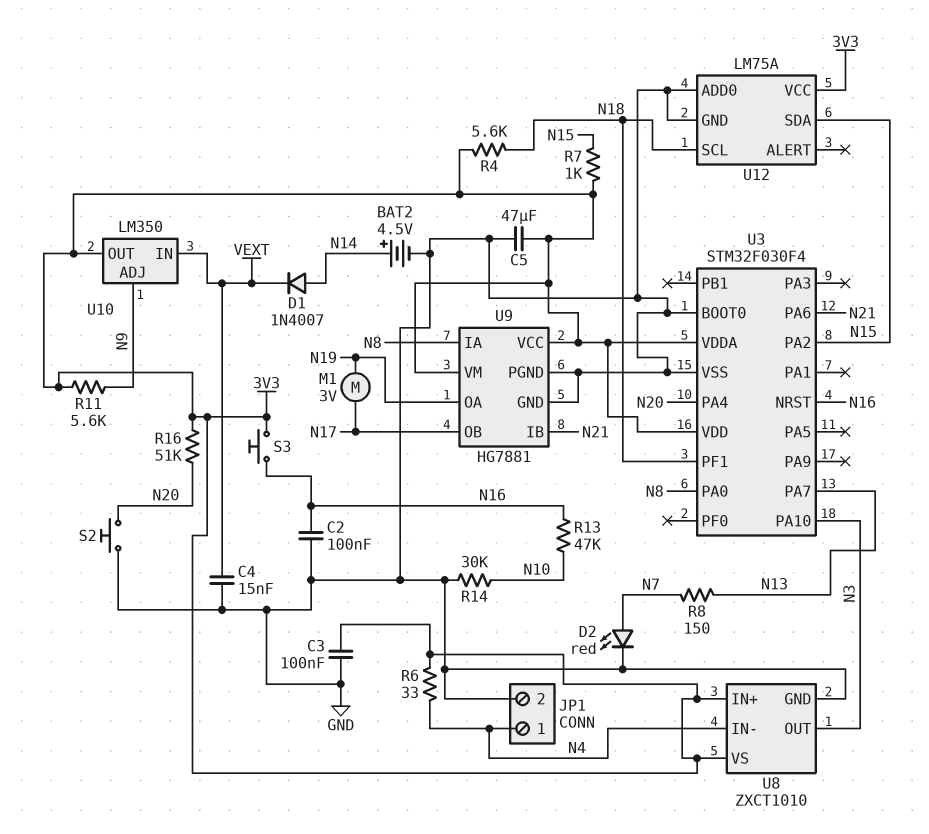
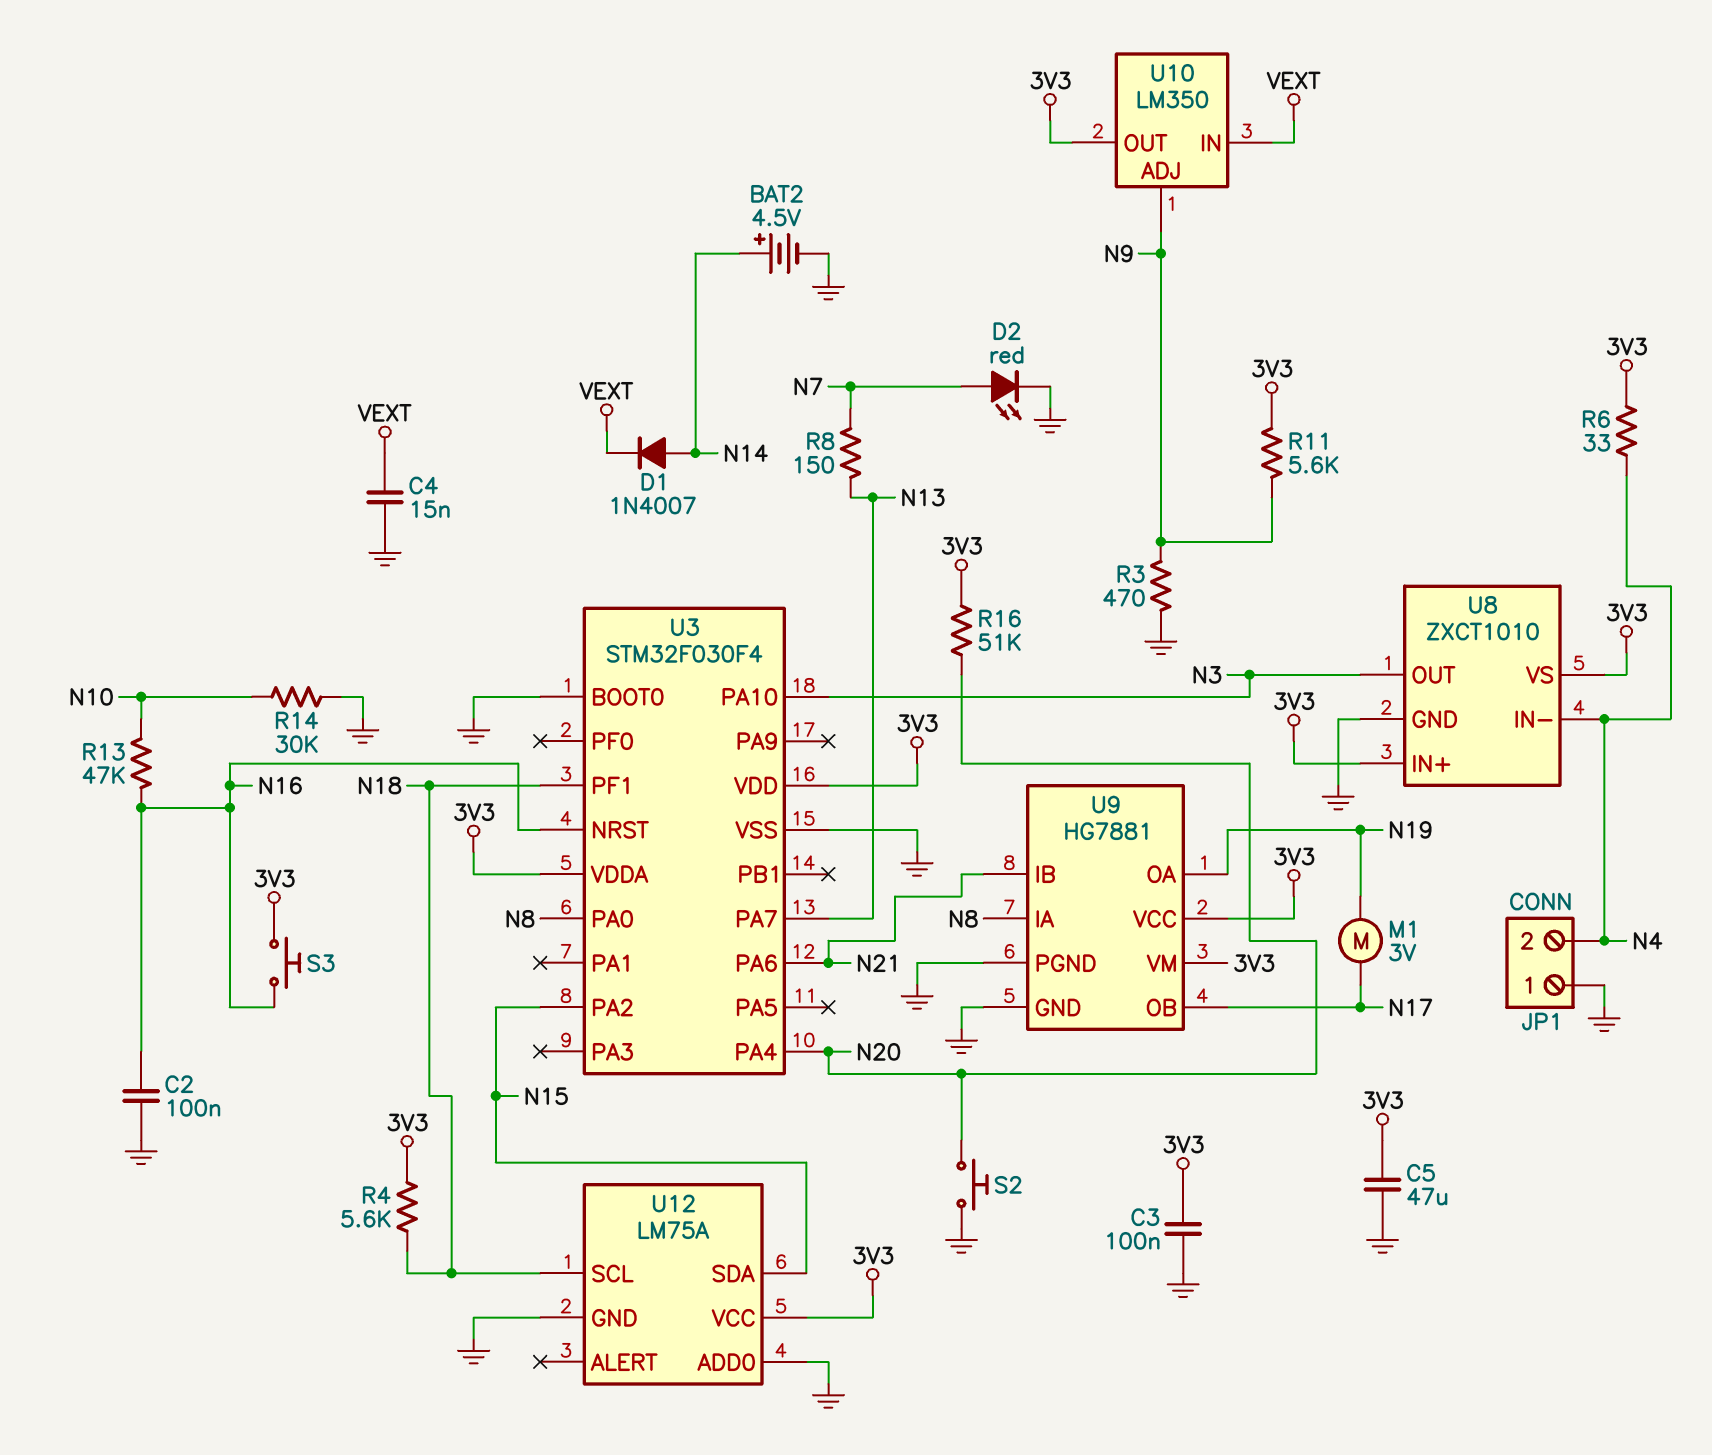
JP1 pin 1: N4 -> GND
JP1 pin 2: GND -> N4
R3: none -> 470 (GND, N9)
R7: 1k (3V3, N15) -> none

